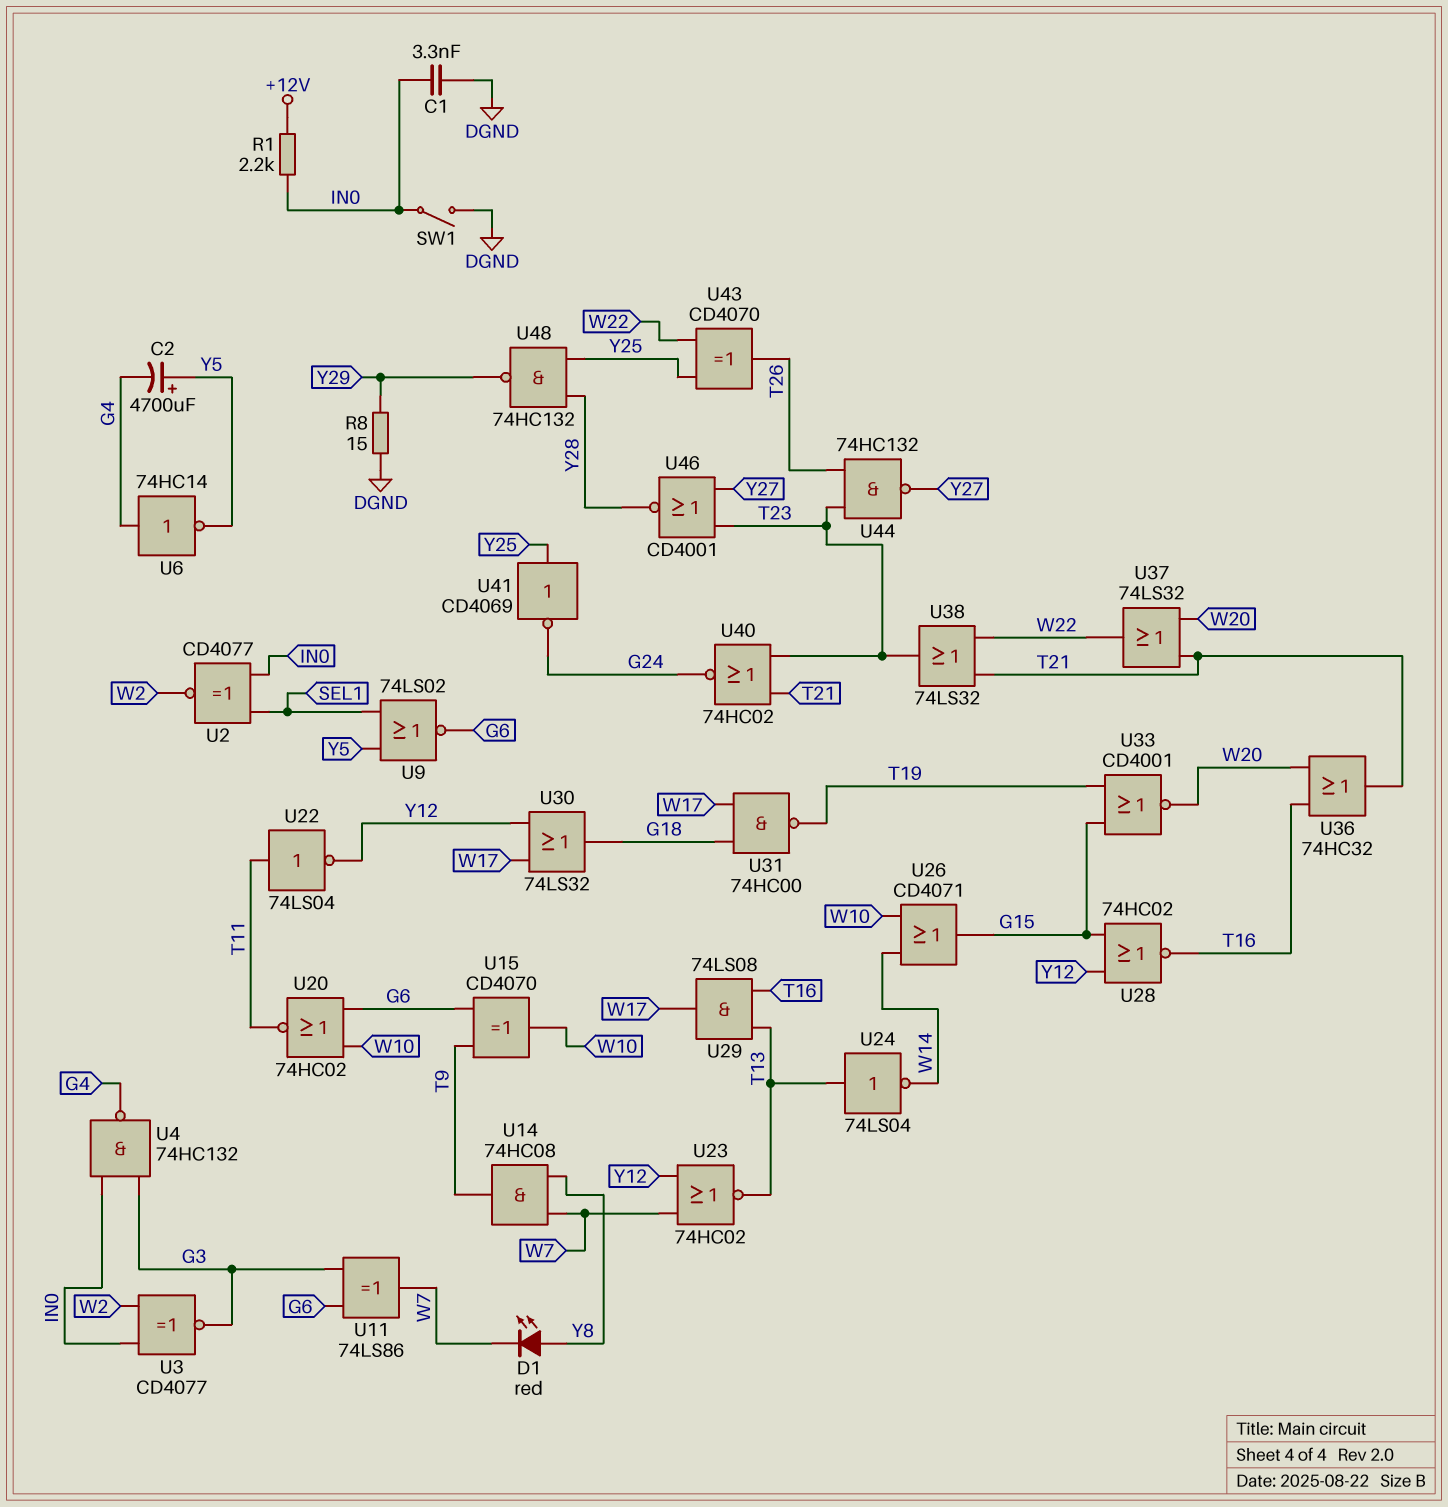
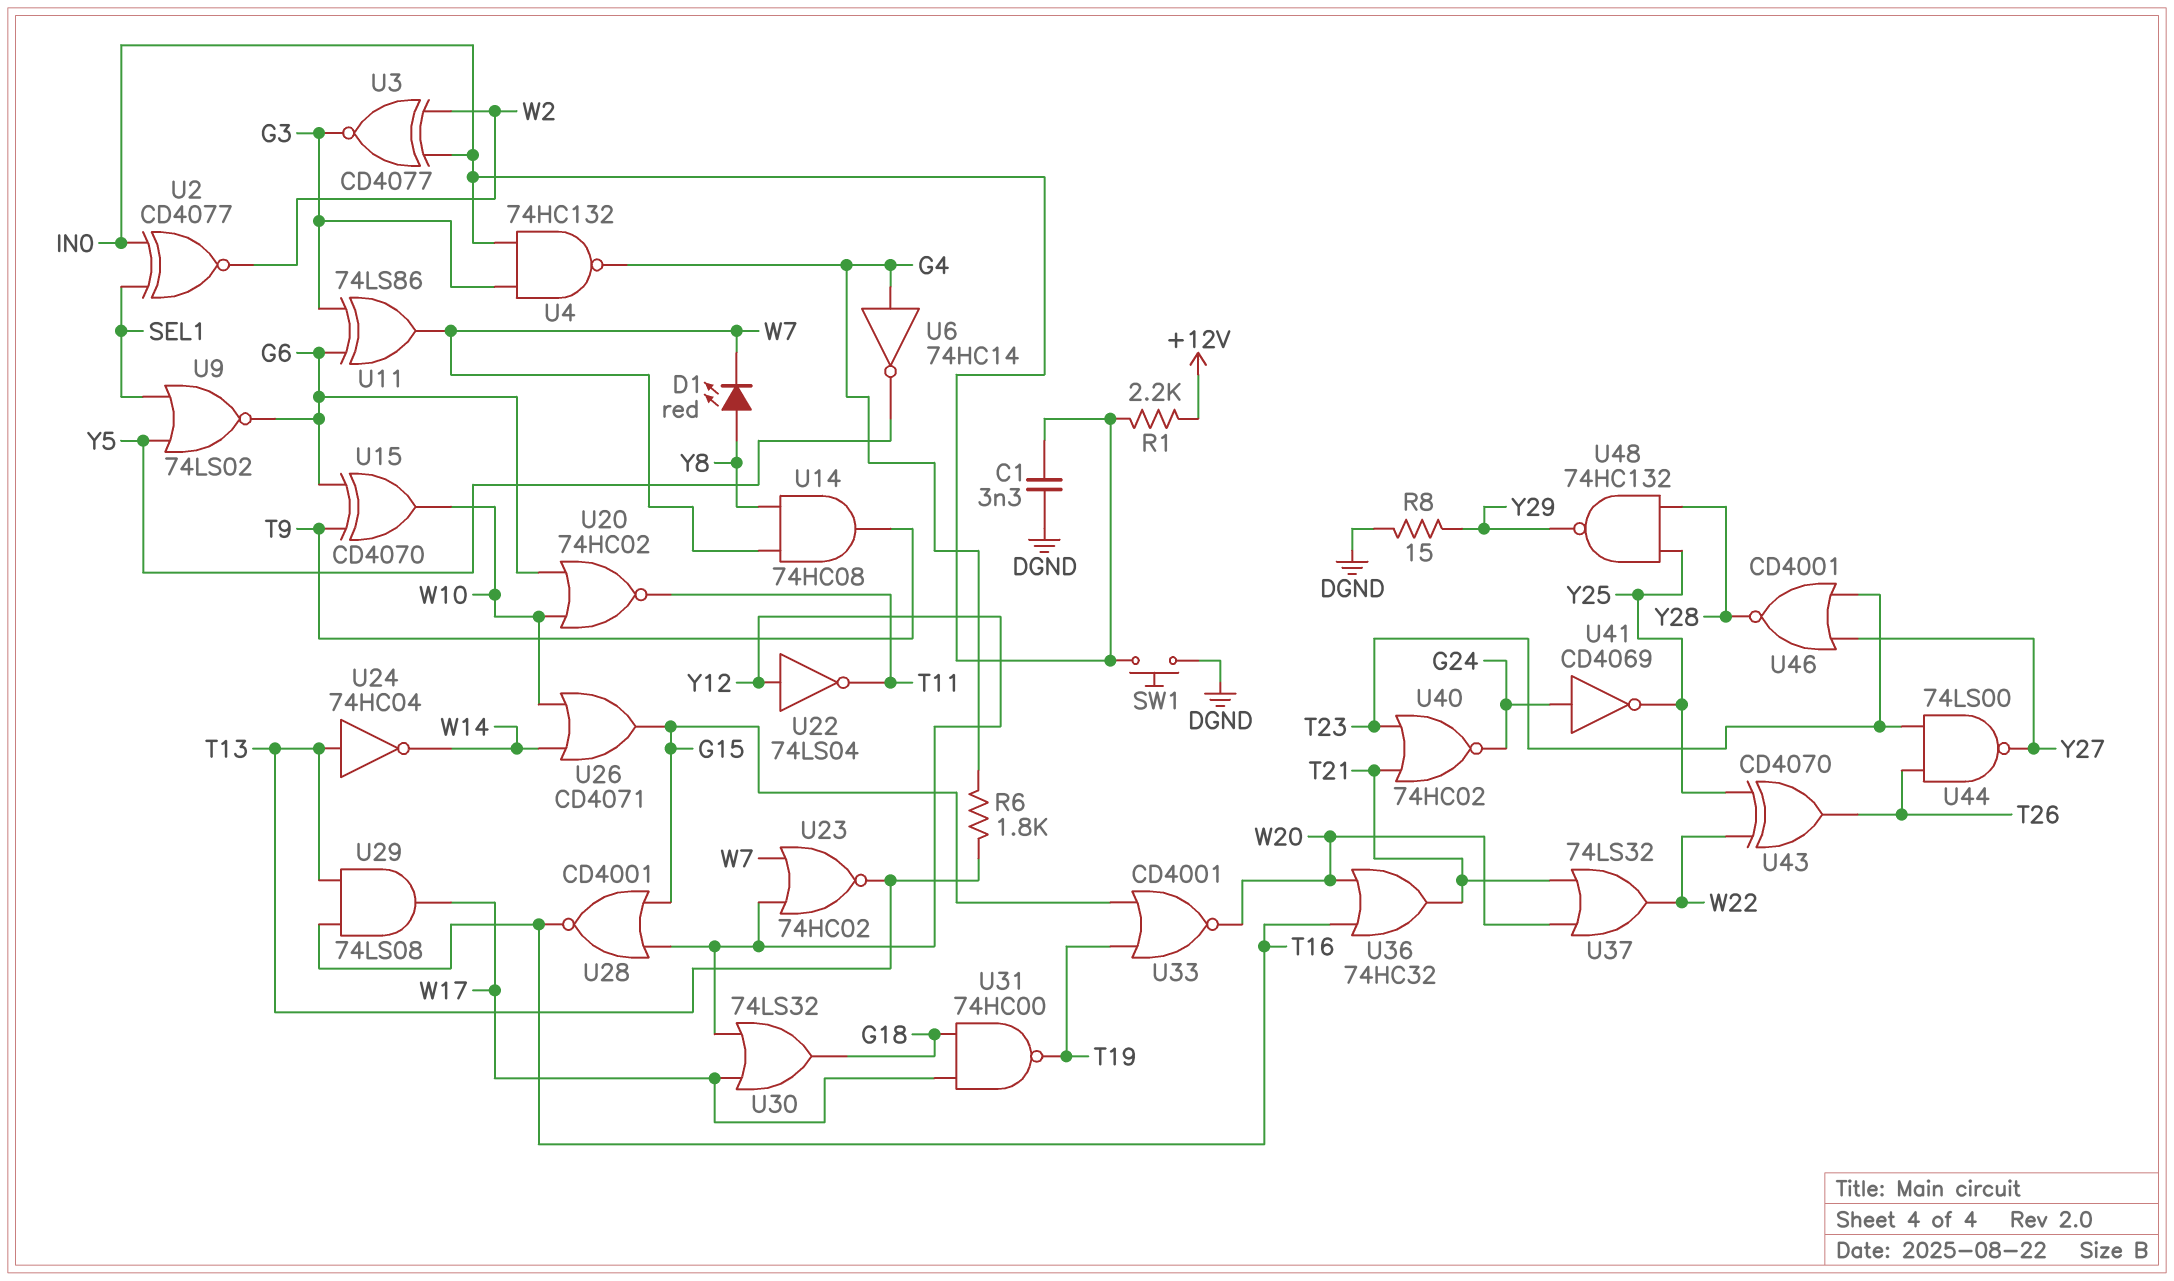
C2: 4700uF (plus Y5, minus G4) -> none
R6: none -> 1.8k (G4, T13)
SW1: switch (DGND, IN0) -> button (DGND, IN0)
U22: NOT 74LS04 (in T11, out Y12) -> NOT 74LS04 (in Y12, out T11)
U24: NOT 74LS04 (in T13, out W14) -> NOT 74HC04 (in T13, out W14)
U28: NOR 74HC02 (in G15, in Y12, out T16) -> NOR CD4001 (in G15, in Y12, out T16)
U38: OR 74LS32 (in T21, in W22, out T23) -> none
U41: NOT CD4069 (in Y25, out G24) -> NOT CD4069 (in G24, out Y25)
U44: NAND 74HC132 (in T23, in T26, out Y27) -> NAND 74LS00 (in T23, in T26, out Y27)

